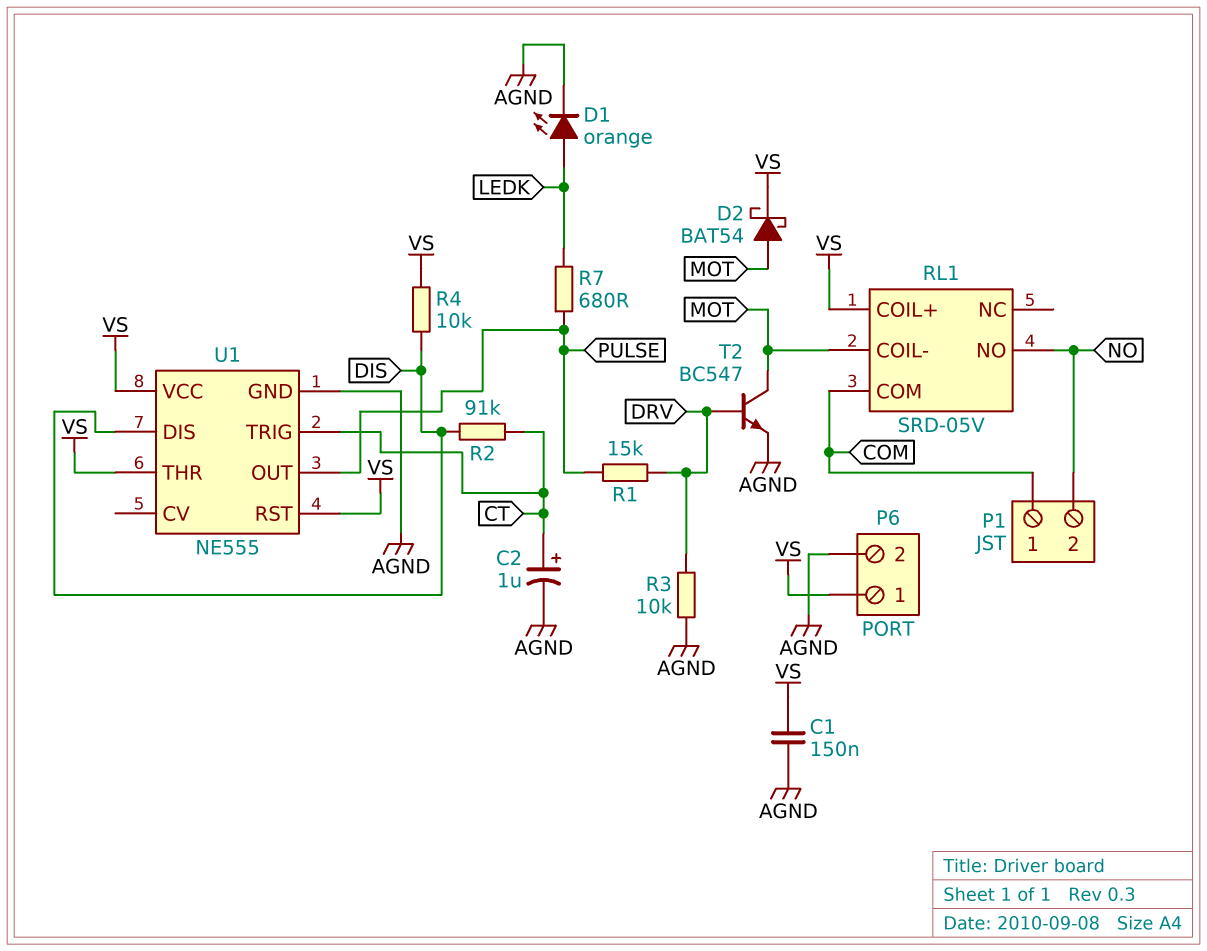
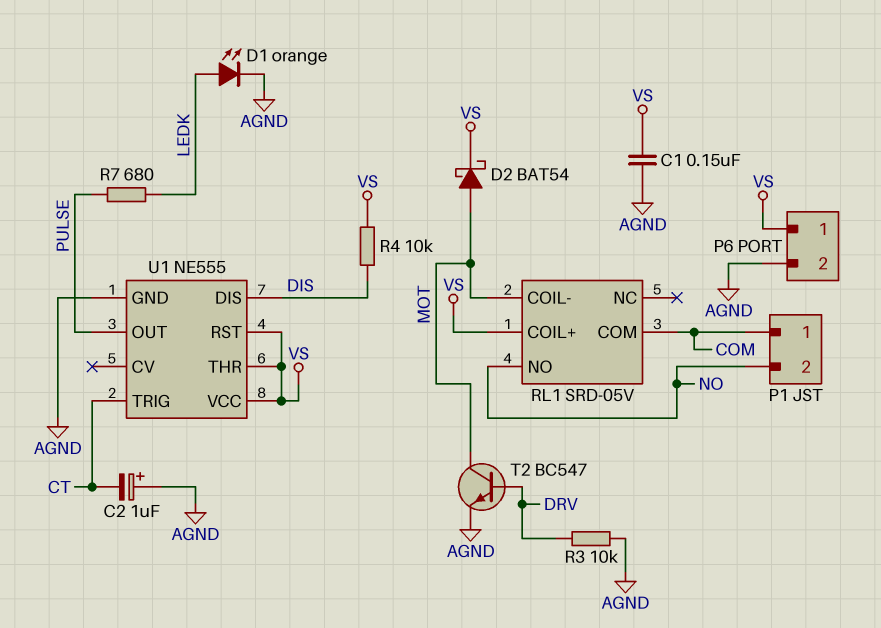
C2: 1uF (plus CT, minus AGND) -> 1uF (plus AGND, minus CT)
R1: 15k (DRV, PULSE) -> none
R2: 91k (CT, DIS) -> none

